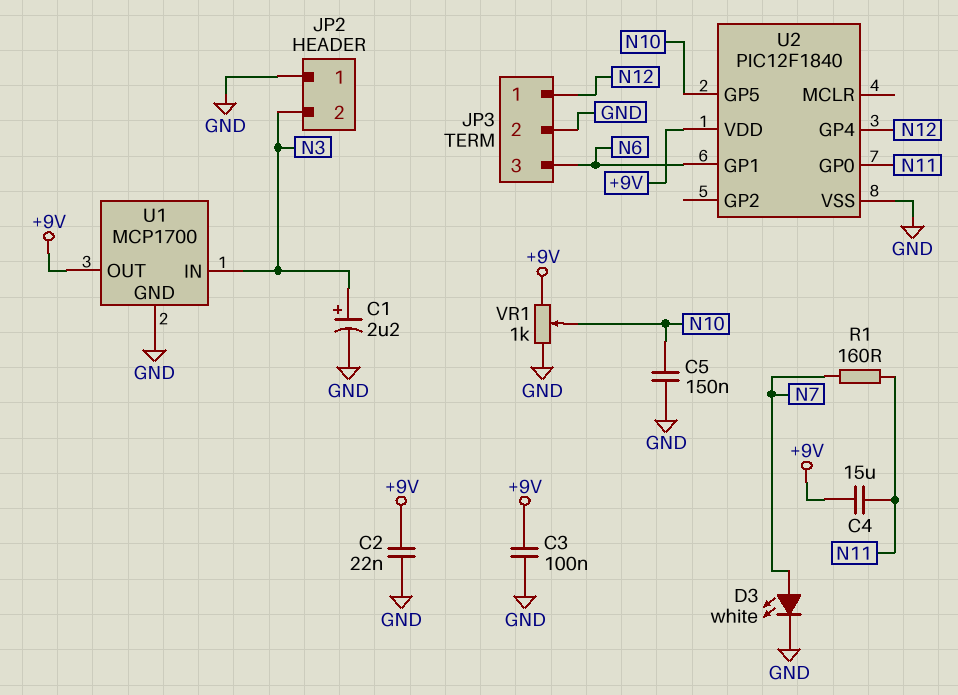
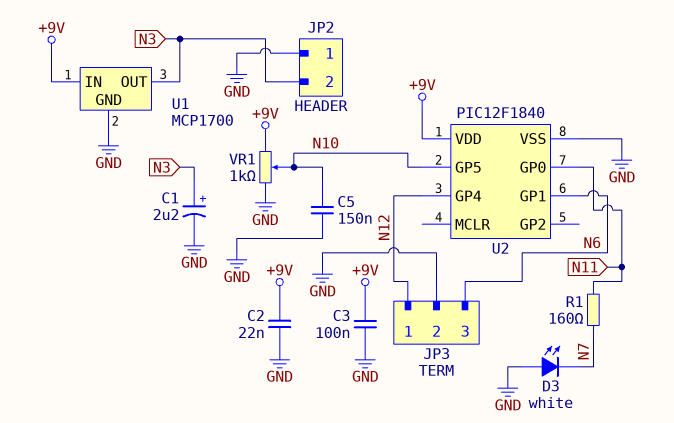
C4: 15uF (+9V, N11) -> none
D3: LED white (A N7, K GND) -> LED white (A GND, K N7)
U1 pin IN: N3 -> +9V
U1 pin OUT: +9V -> N3

